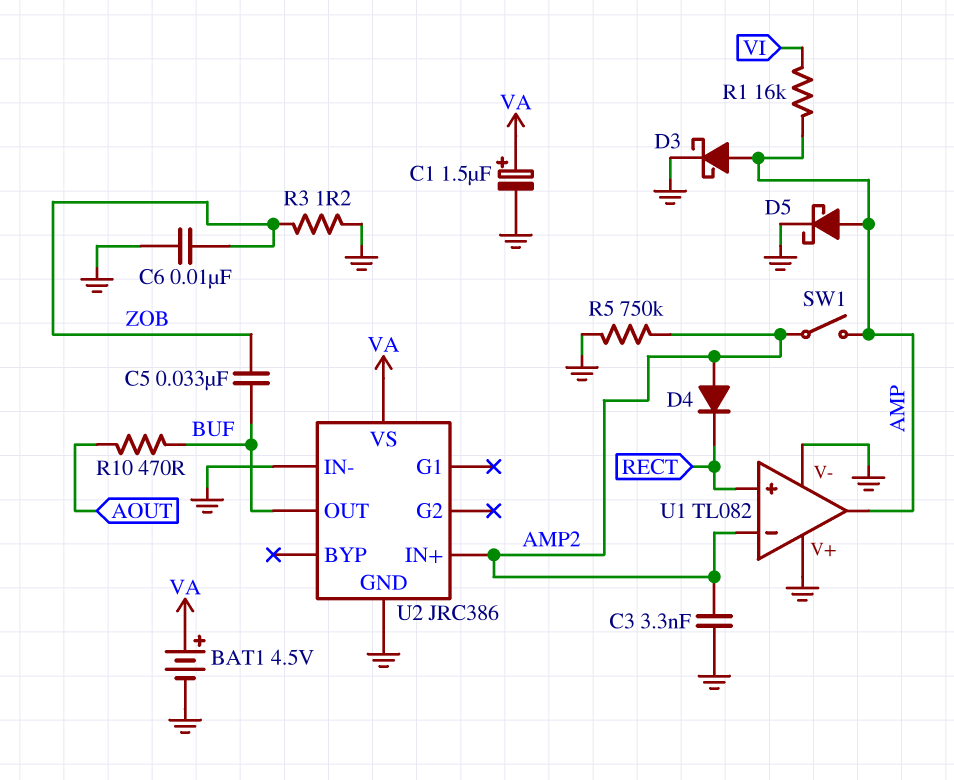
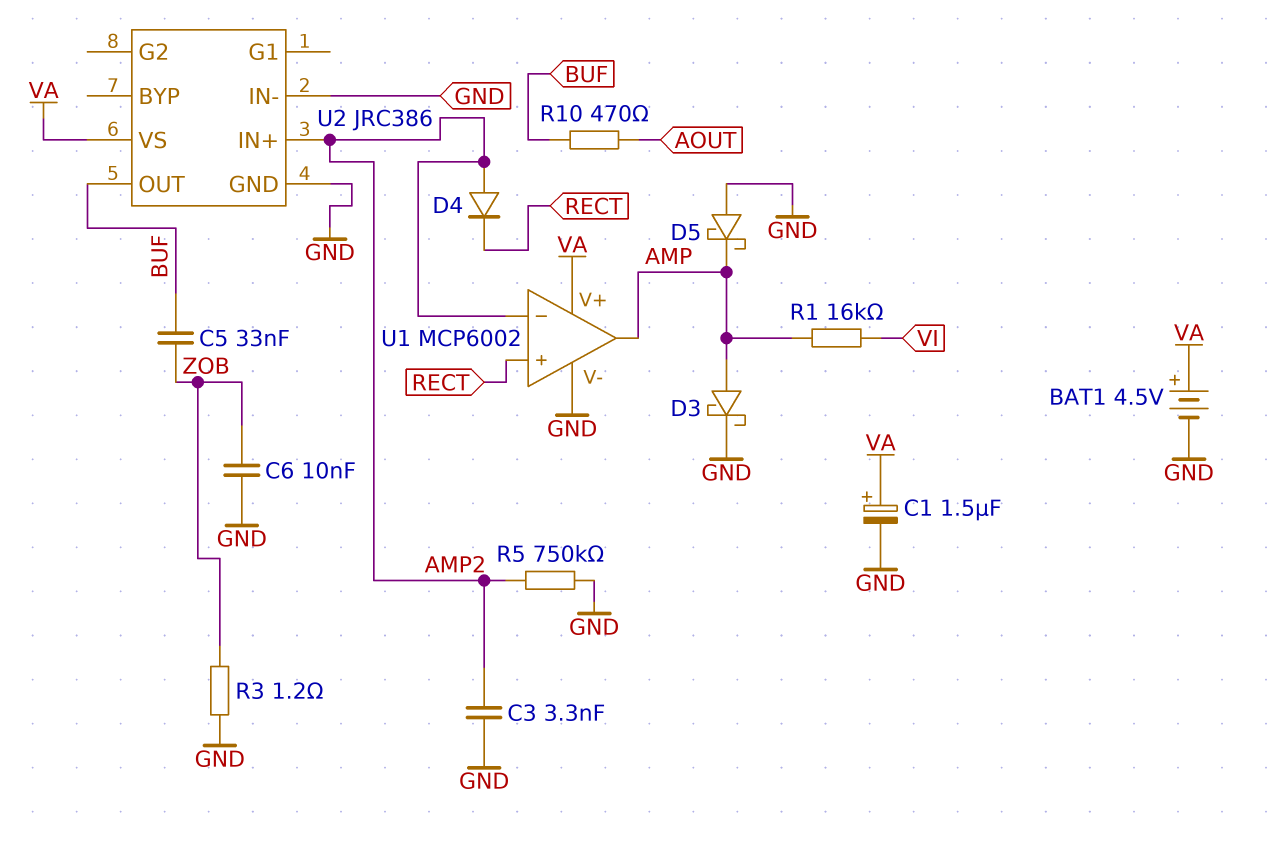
D5: schottky (A AMP, K GND) -> schottky (A GND, K AMP)
SW1: switch (AMP, AMP2) -> none
U1: TL082 -> MCP6002
U1 pin V+: GND -> VA

